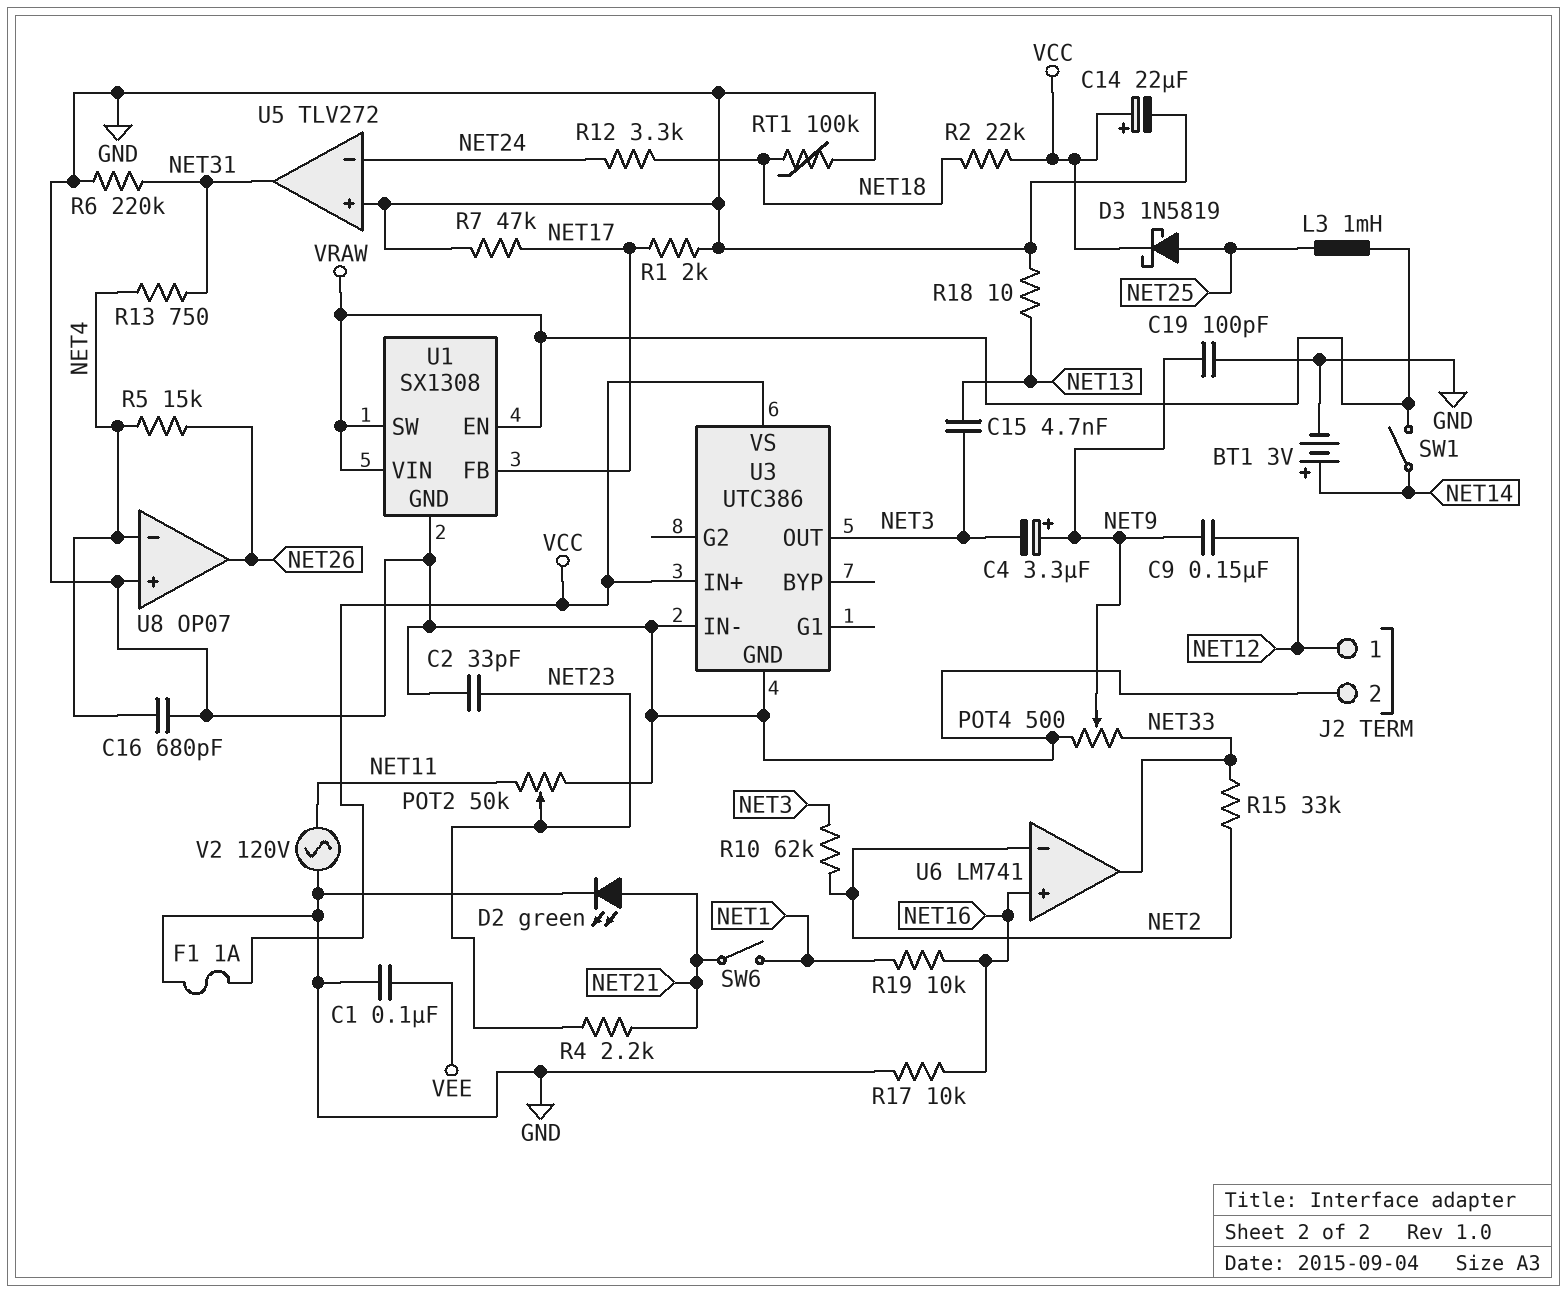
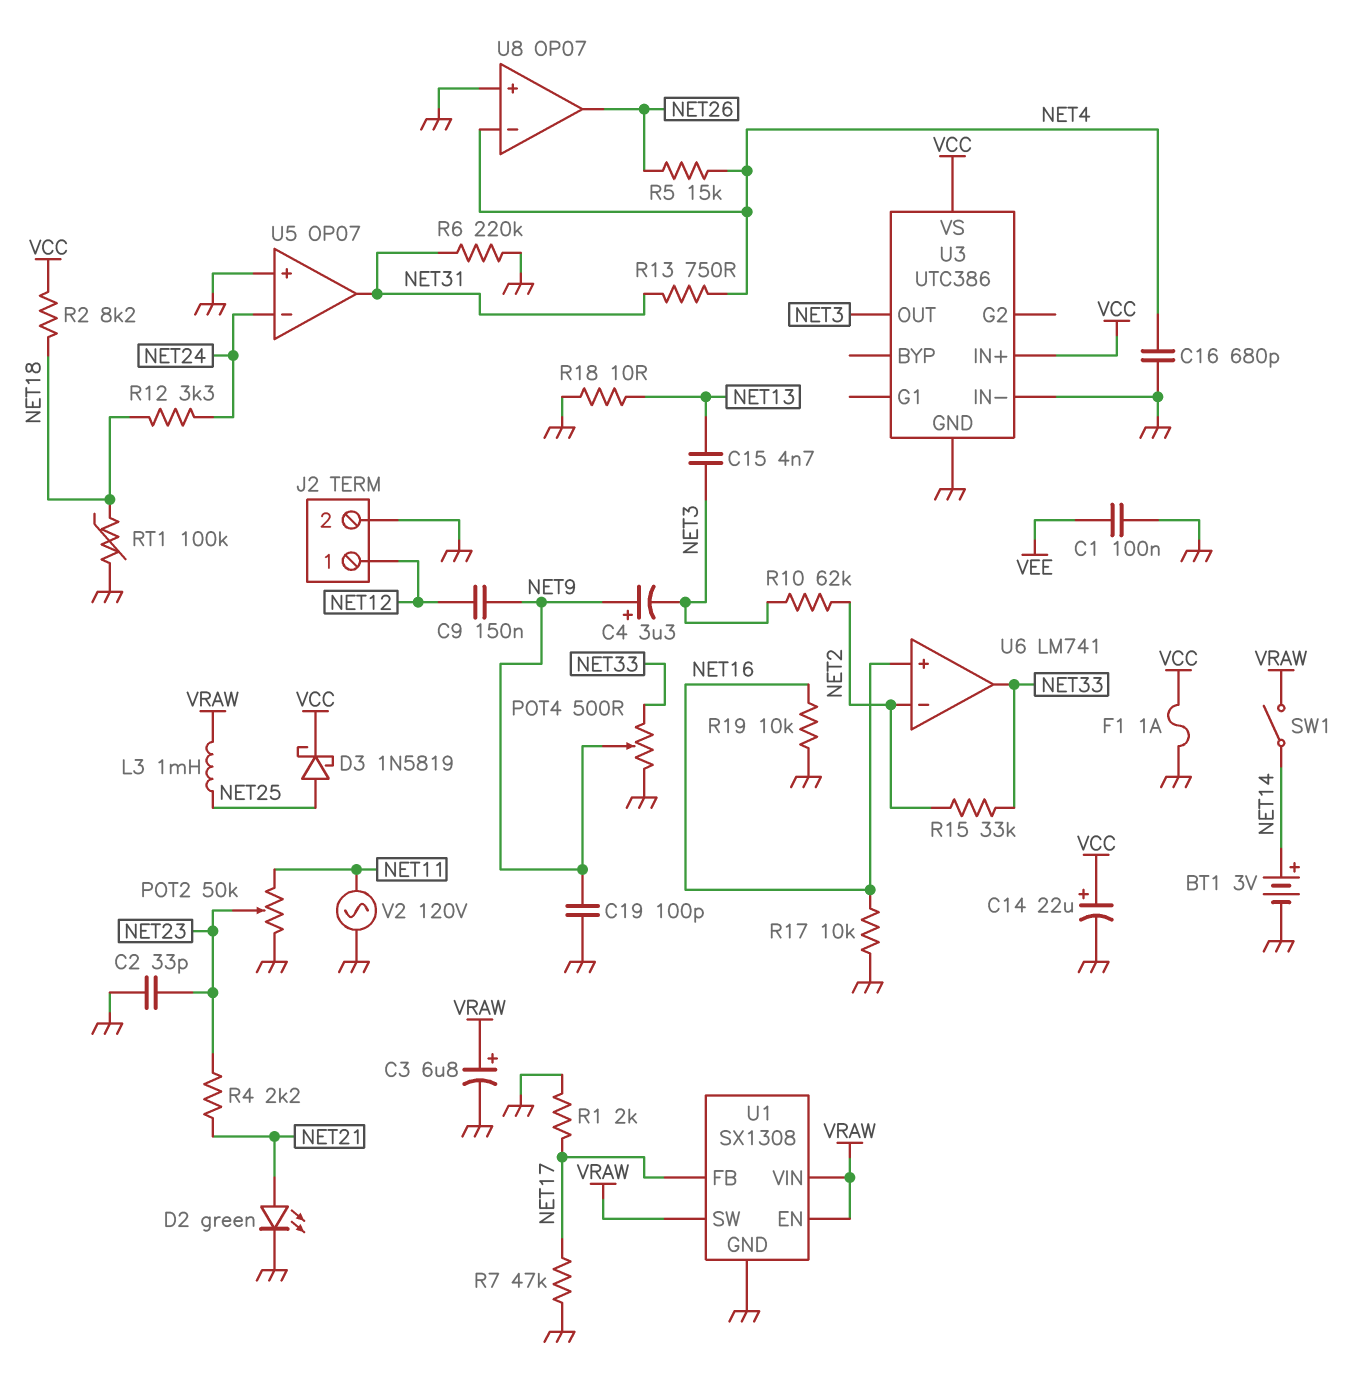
C3: none -> 6.8uF (plus VRAW, minus GND)
R2: 22k (NET18, VCC) -> 8.2k (NET18, VCC)
R19: 10k (NET1, NET16) -> 10k (GND, NET16)
SW6: switch (NET1, NET21) -> none
U5: TLV272 -> OP07

